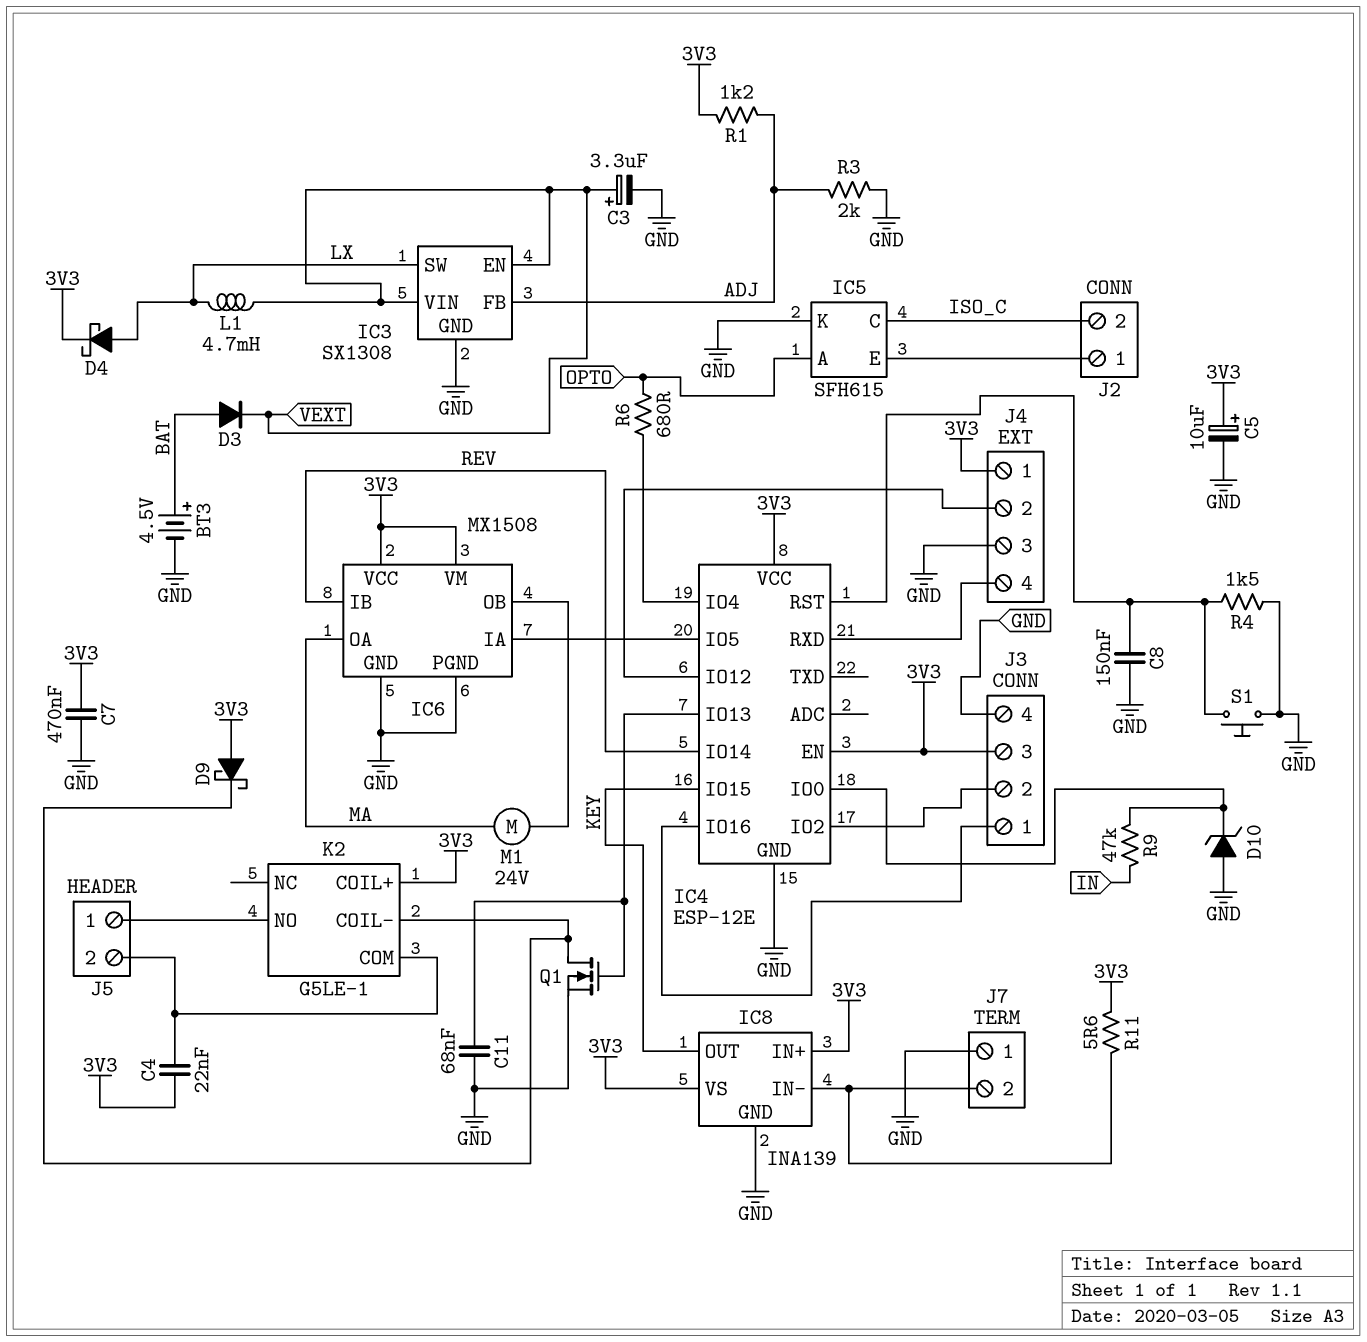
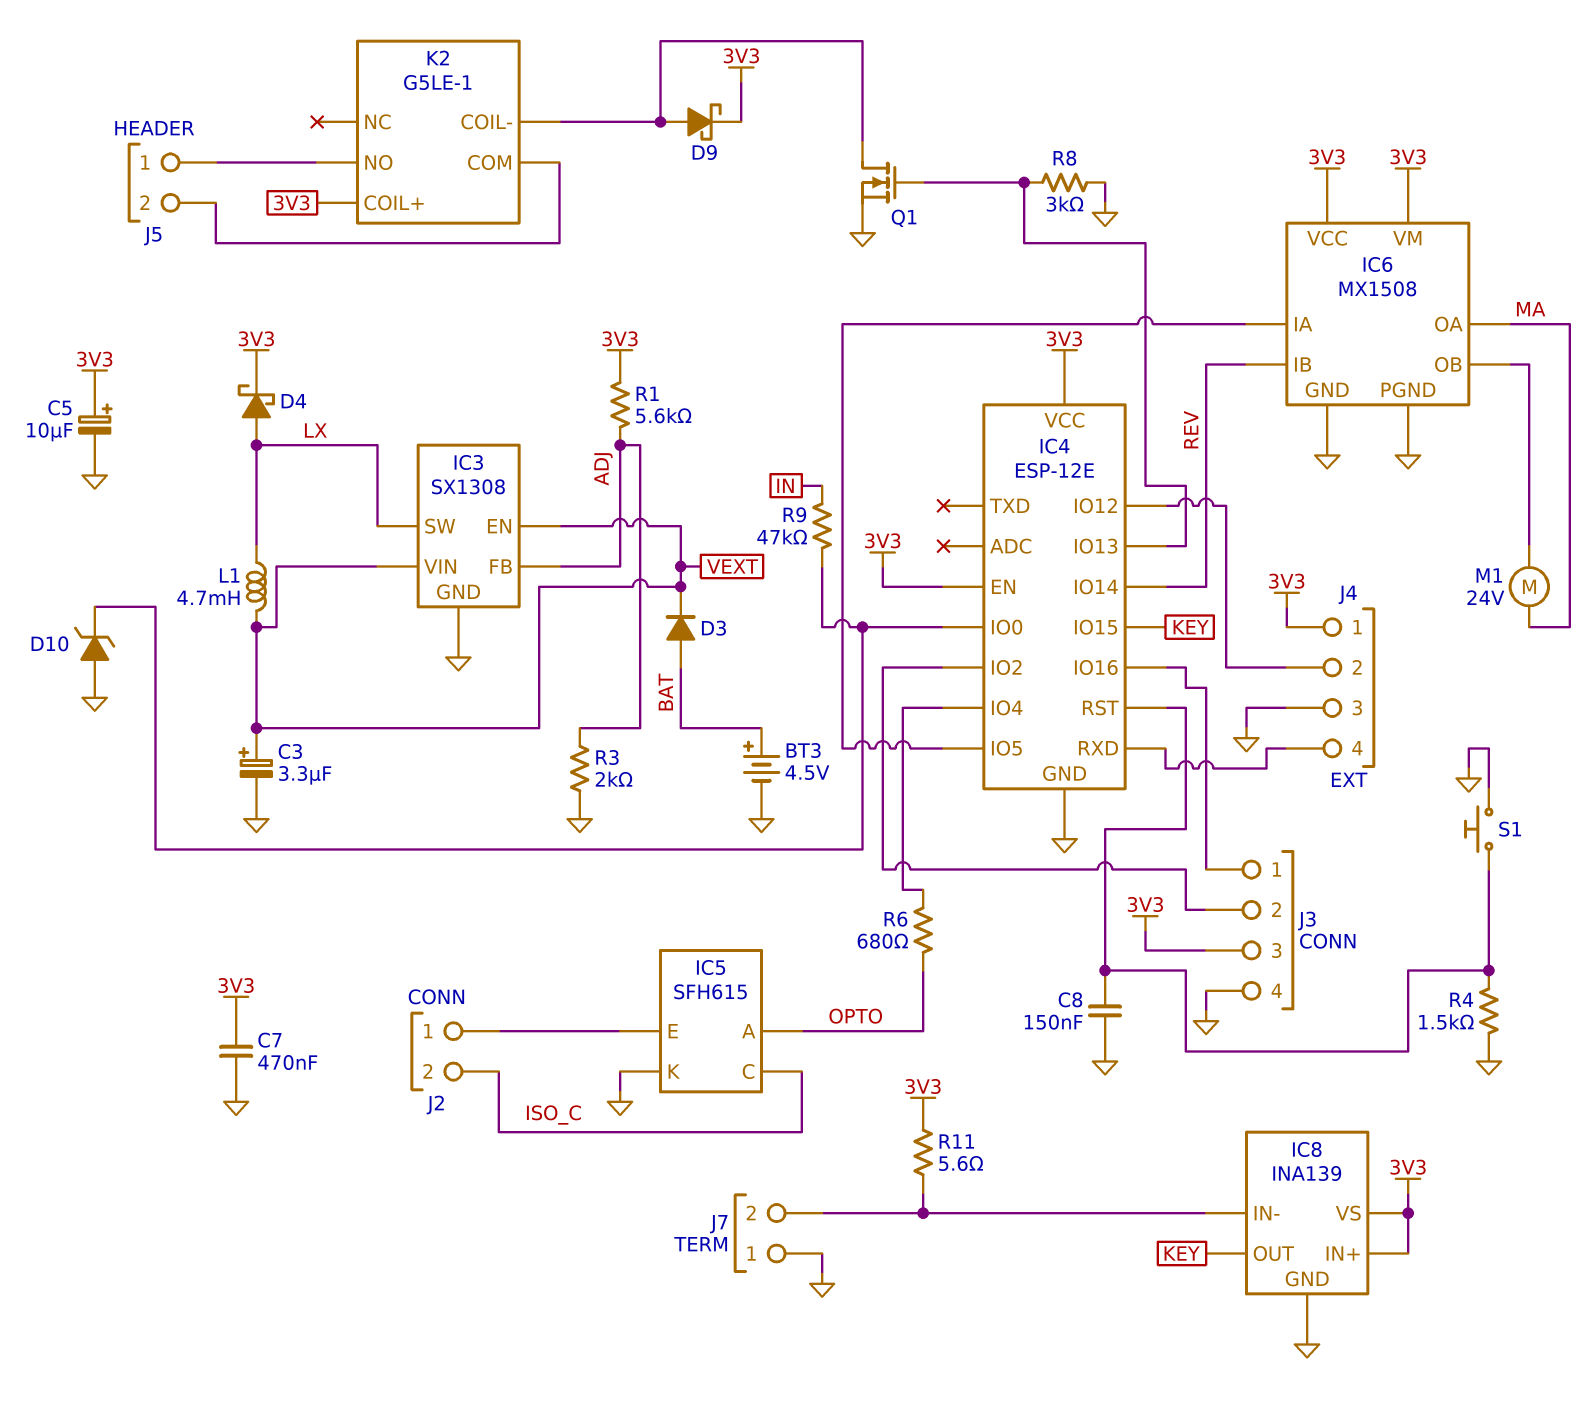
C4: 22nF (3V3, J5/2) -> none
C11: 68nF (GND, IC4/IO13) -> none
D9: schottky (A 3V3, K K2/COIL-) -> schottky (A K2/COIL-, K 3V3)
R1: 1.2k (3V3, ADJ) -> 5.6k (3V3, ADJ)
R8: none -> 3k (GND, IC4/IO13)

